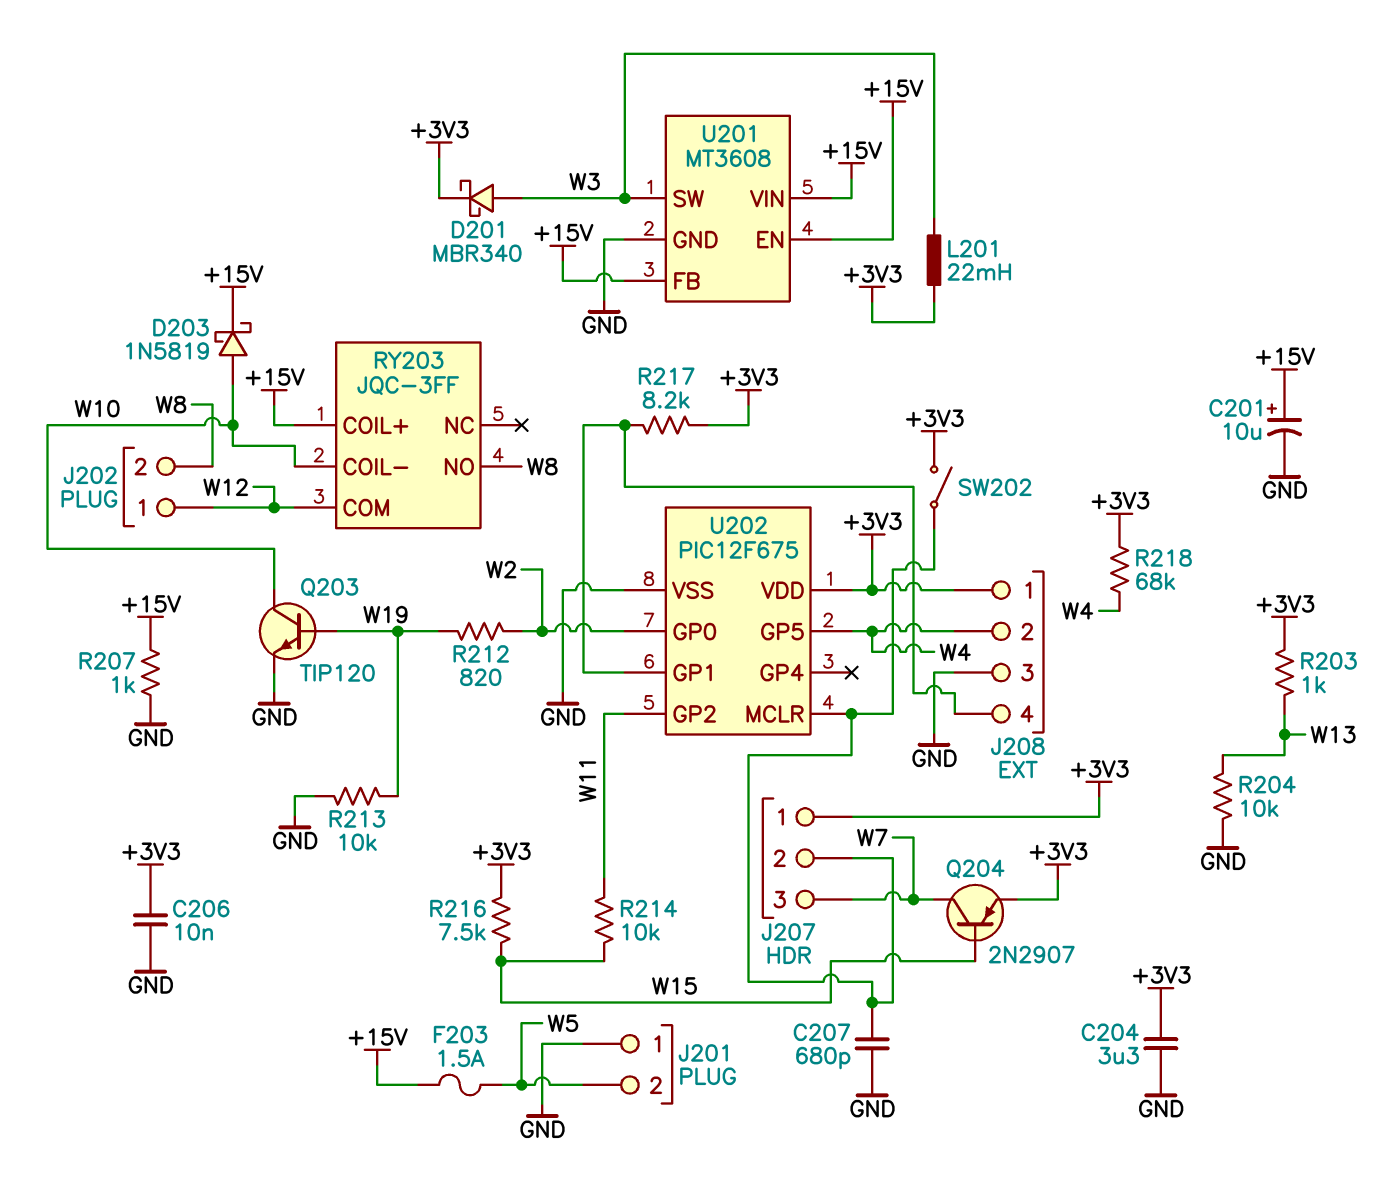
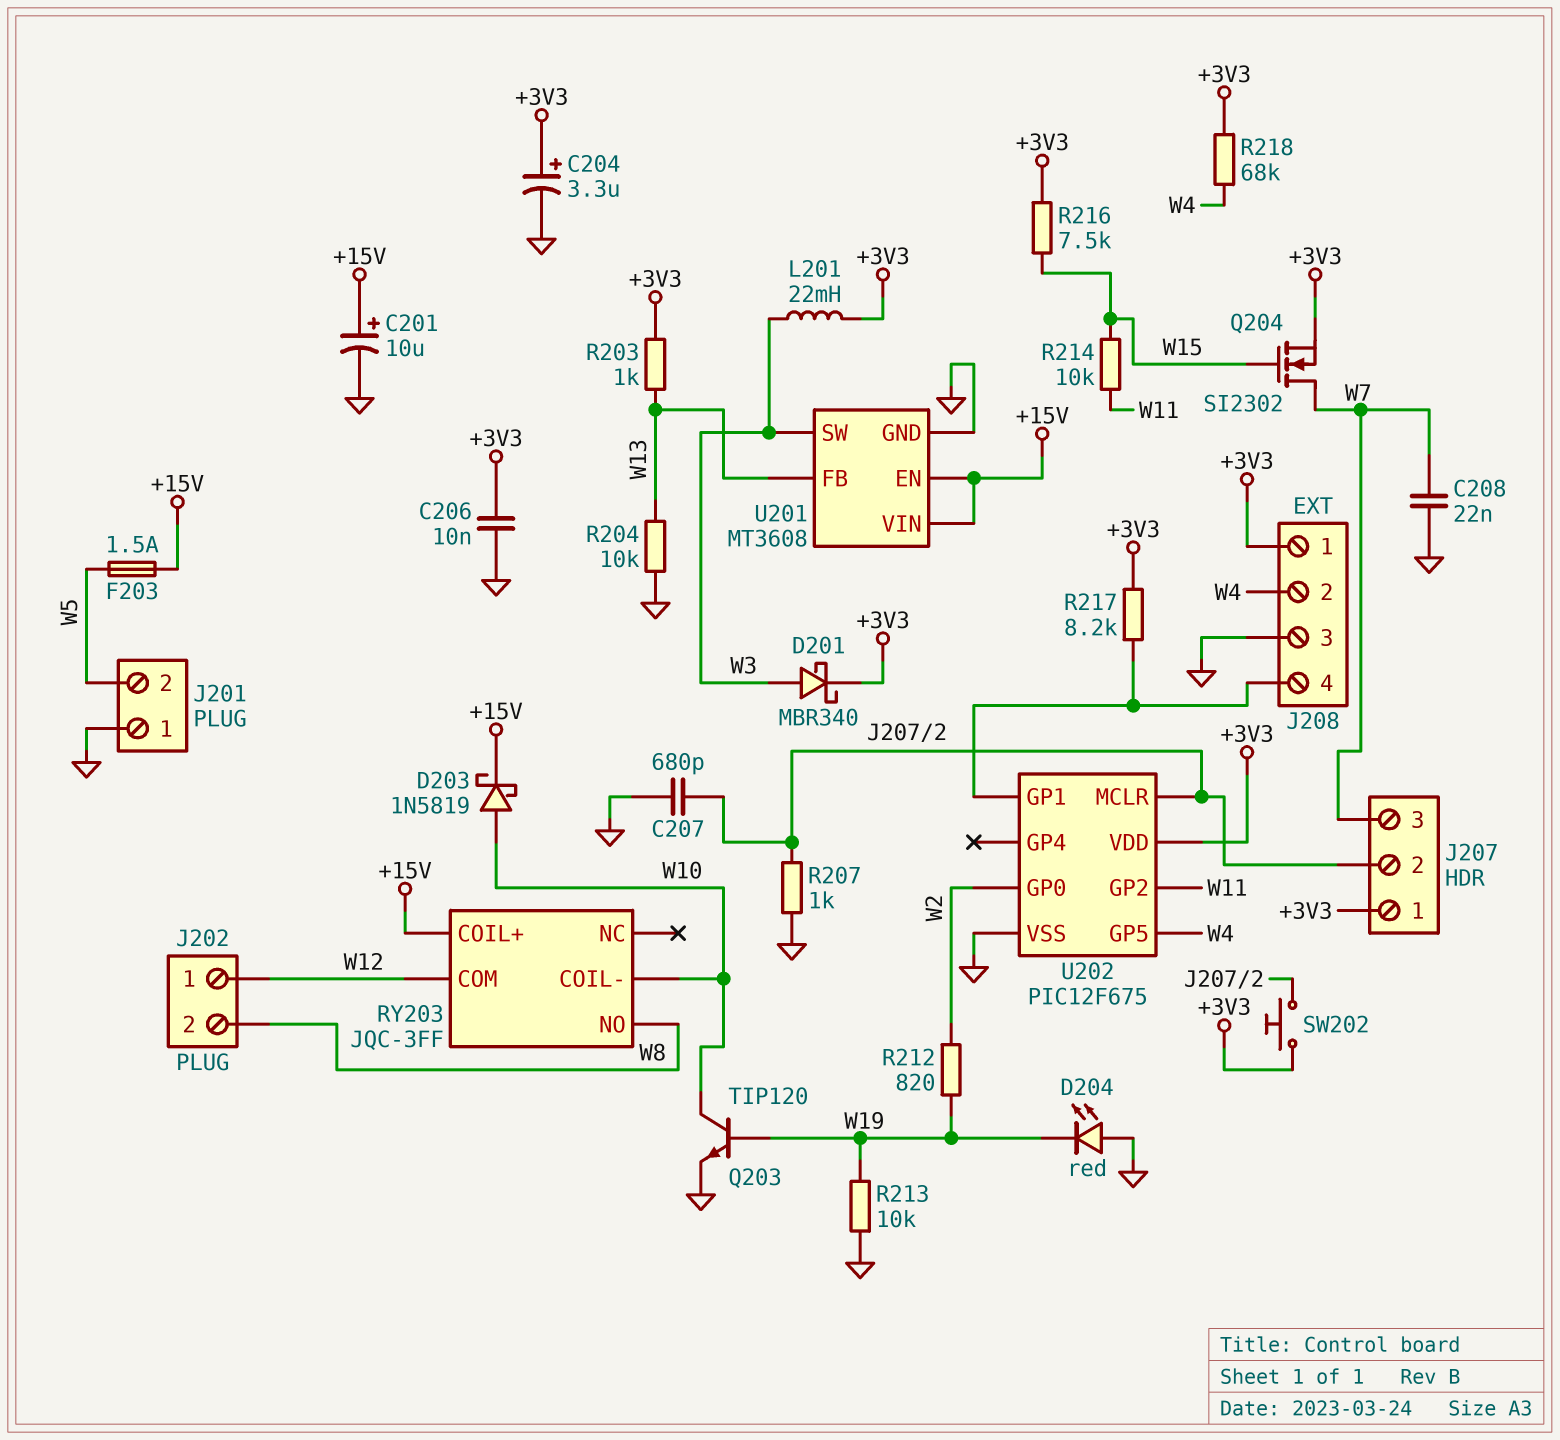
C204: 3.3uF (+3V3, GND) -> 3.3uF (plus +3V3, minus GND)
C208: none -> 22nF (GND, W7)
D204: none -> LED red (A GND, K W19)
Q204: PNP 2N2907 (B W15, C W7, E +3V3) -> NMOS SI2302 (G W15, D W7, S +3V3)
R207: 1k (+15V, GND) -> 1k (GND, J207/2)
SW202: switch (+3V3, J207/2) -> button (+3V3, J207/2)
U201 pin FB: +15V -> W13

